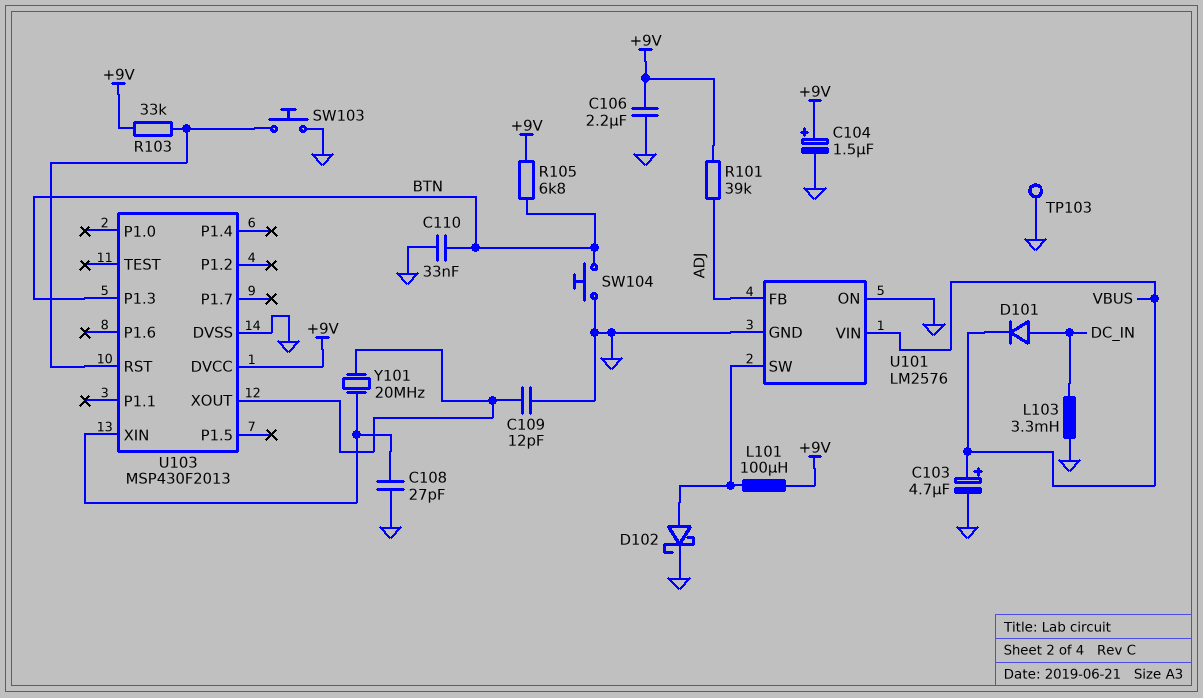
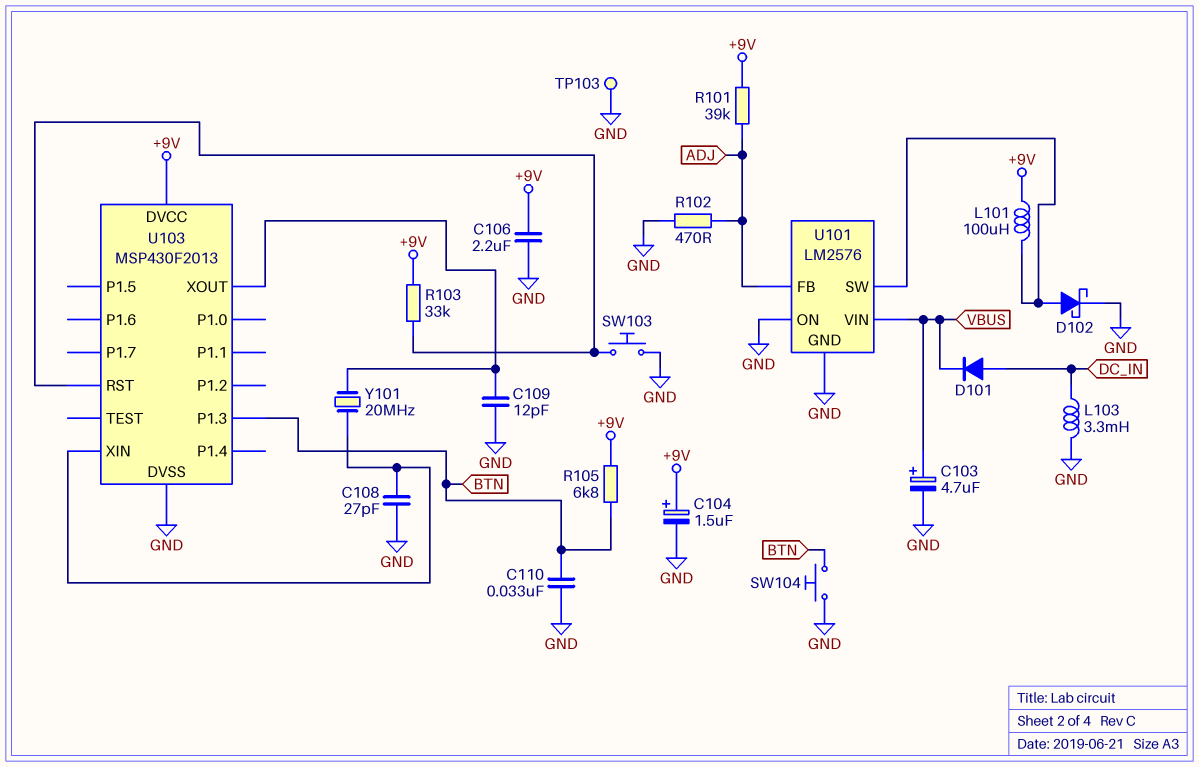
R102: none -> 470 (ADJ, GND)

